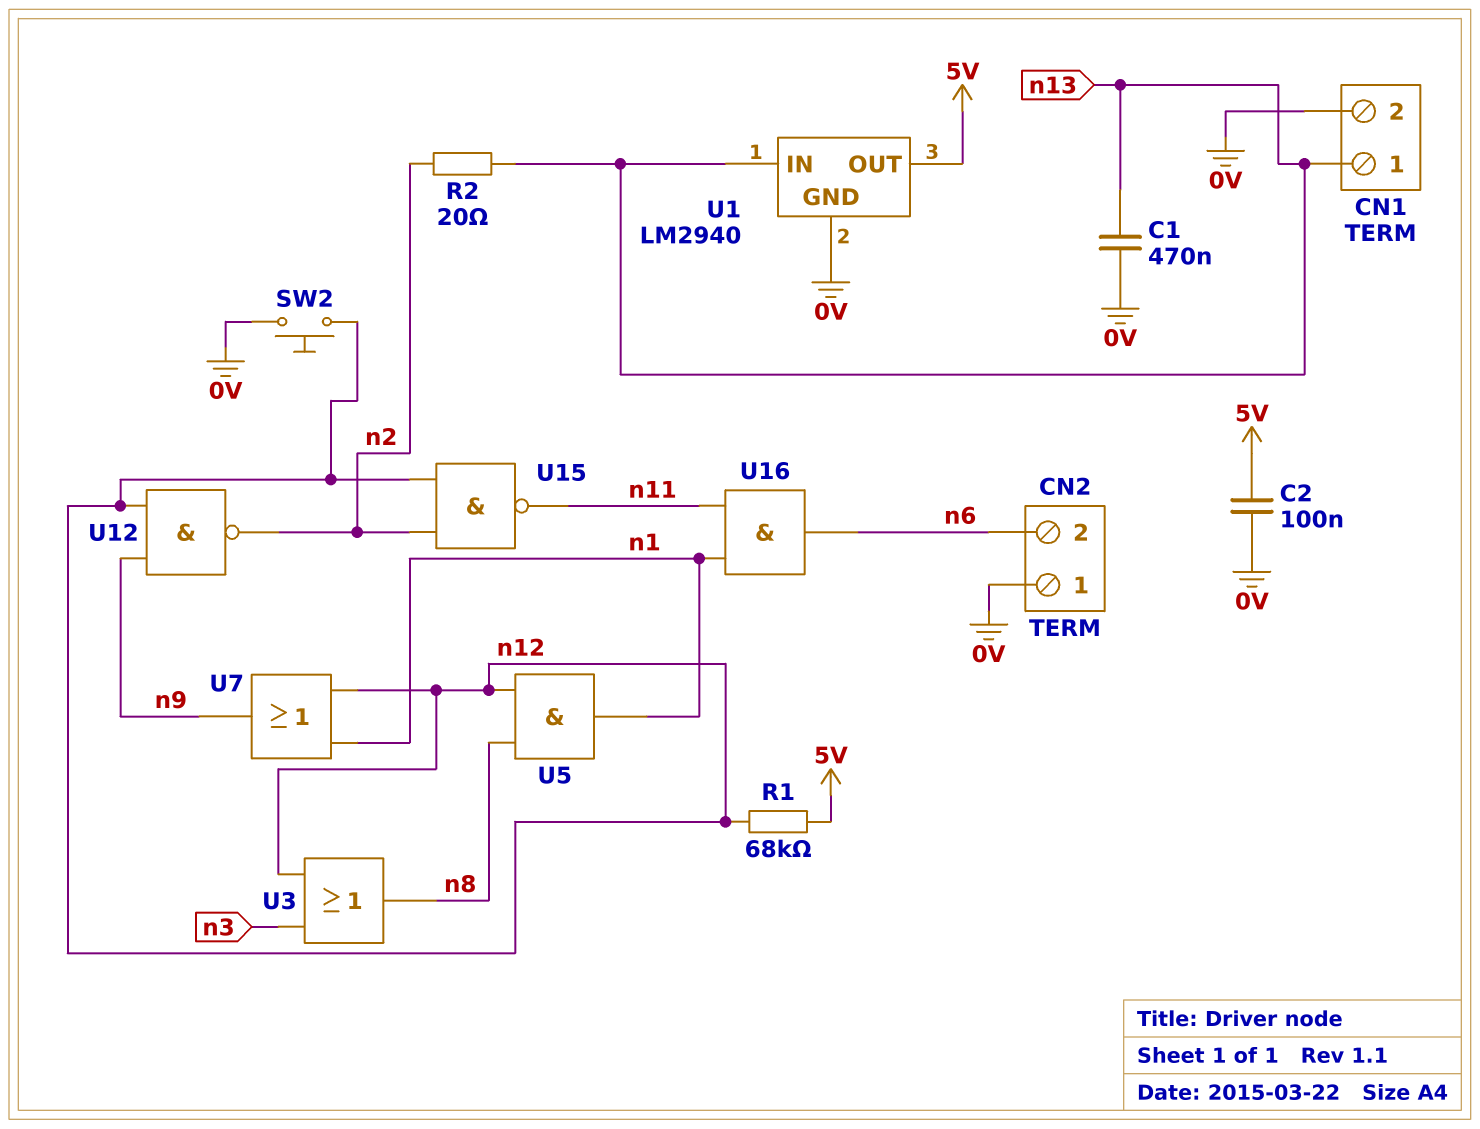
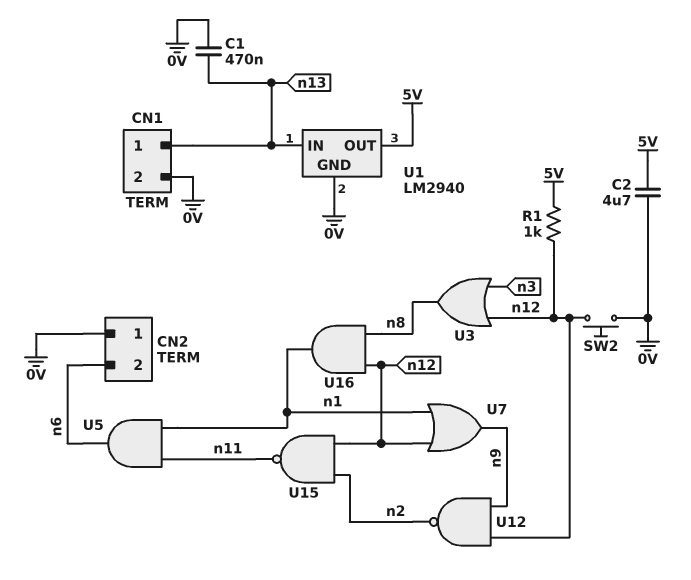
C2: 100nF (0V, 5V) -> 4.7uF (0V, 5V)
R1: 68k (5V, n12) -> 1k (5V, n12)
R2: 20 (n2, n13) -> none
U5: AND (in n8, in n12, out n1) -> AND (in n1, in n11, out n6)
U16: AND (in n1, in n11, out n6) -> AND (in n8, in n12, out n1)

